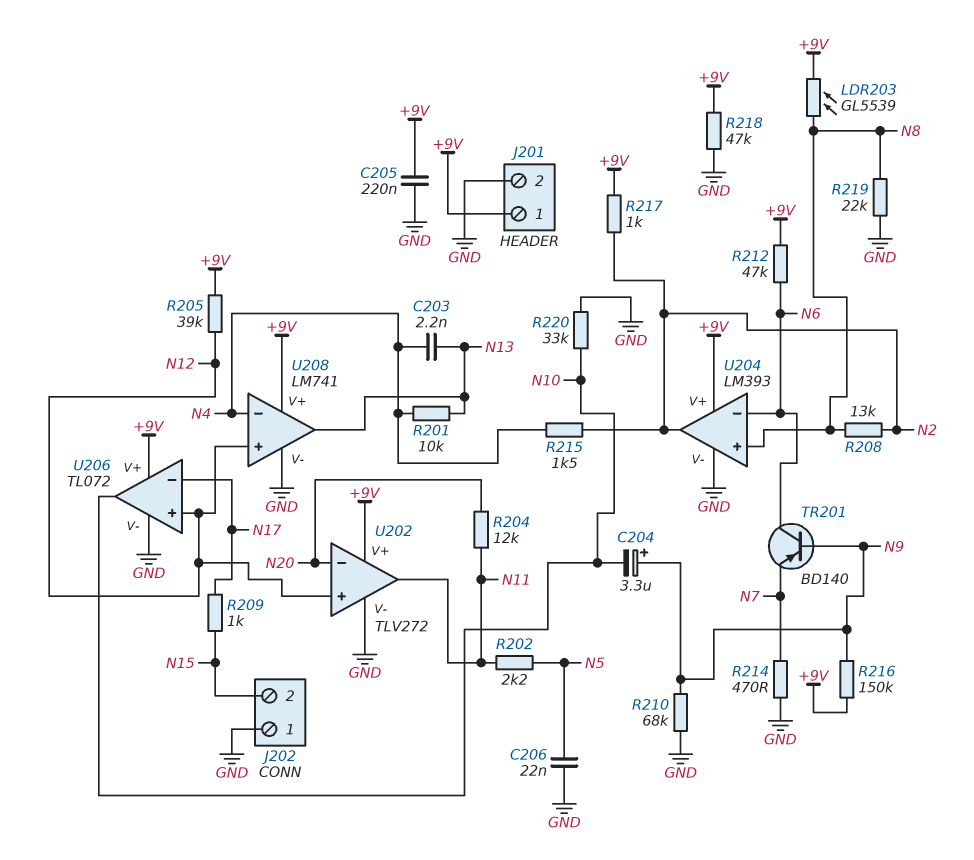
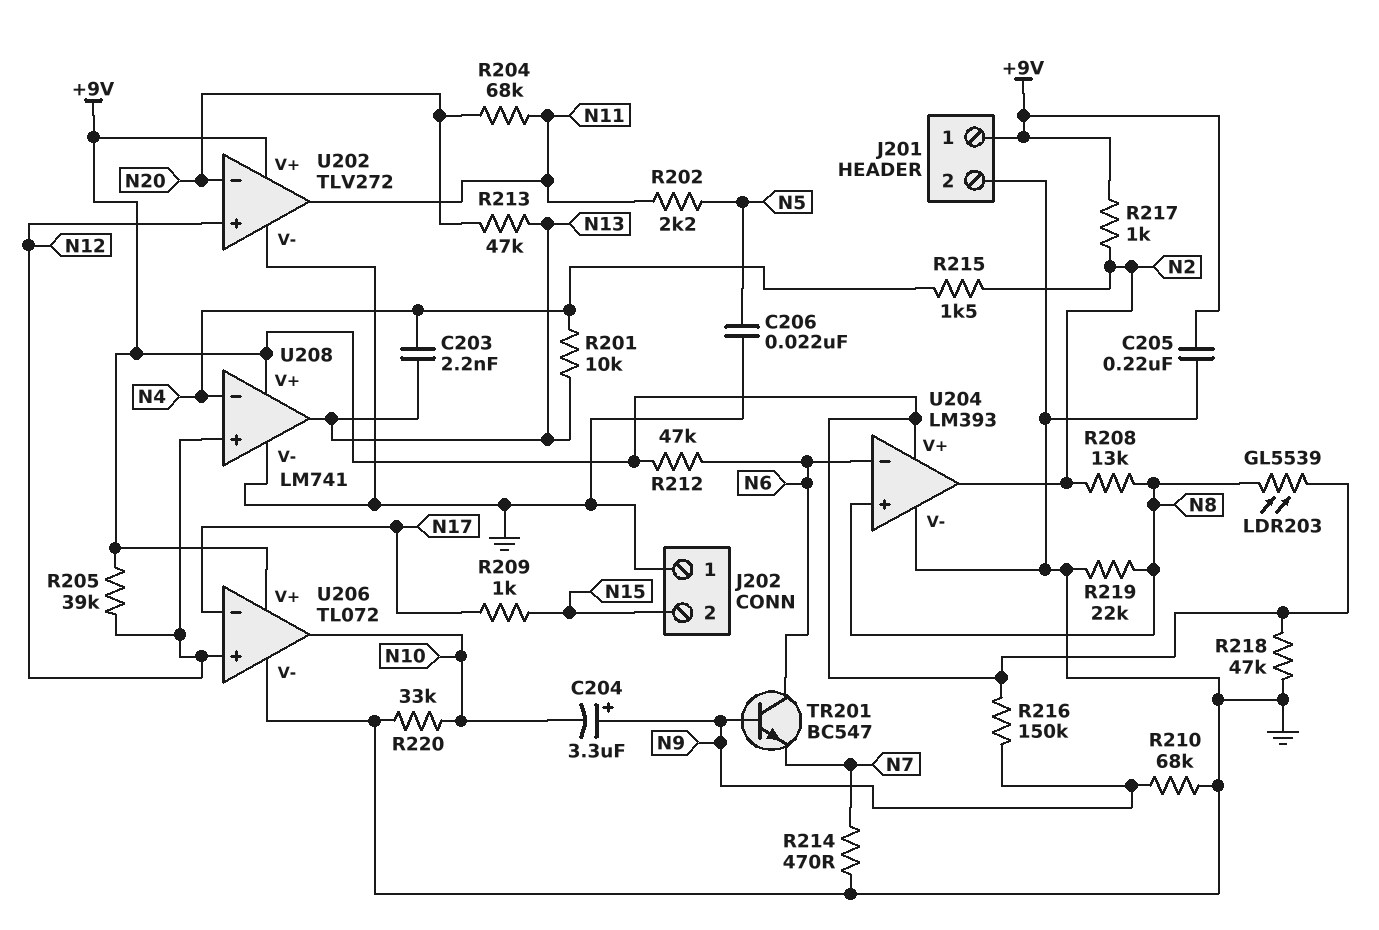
R204: 12k (N11, N20) -> 68k (N11, N20)
R213: none -> 47k (N13, N20)
TR201: PNP BD140 (B N9, C N6, E N7) -> NPN BC547 (B N9, C N6, E N7)

